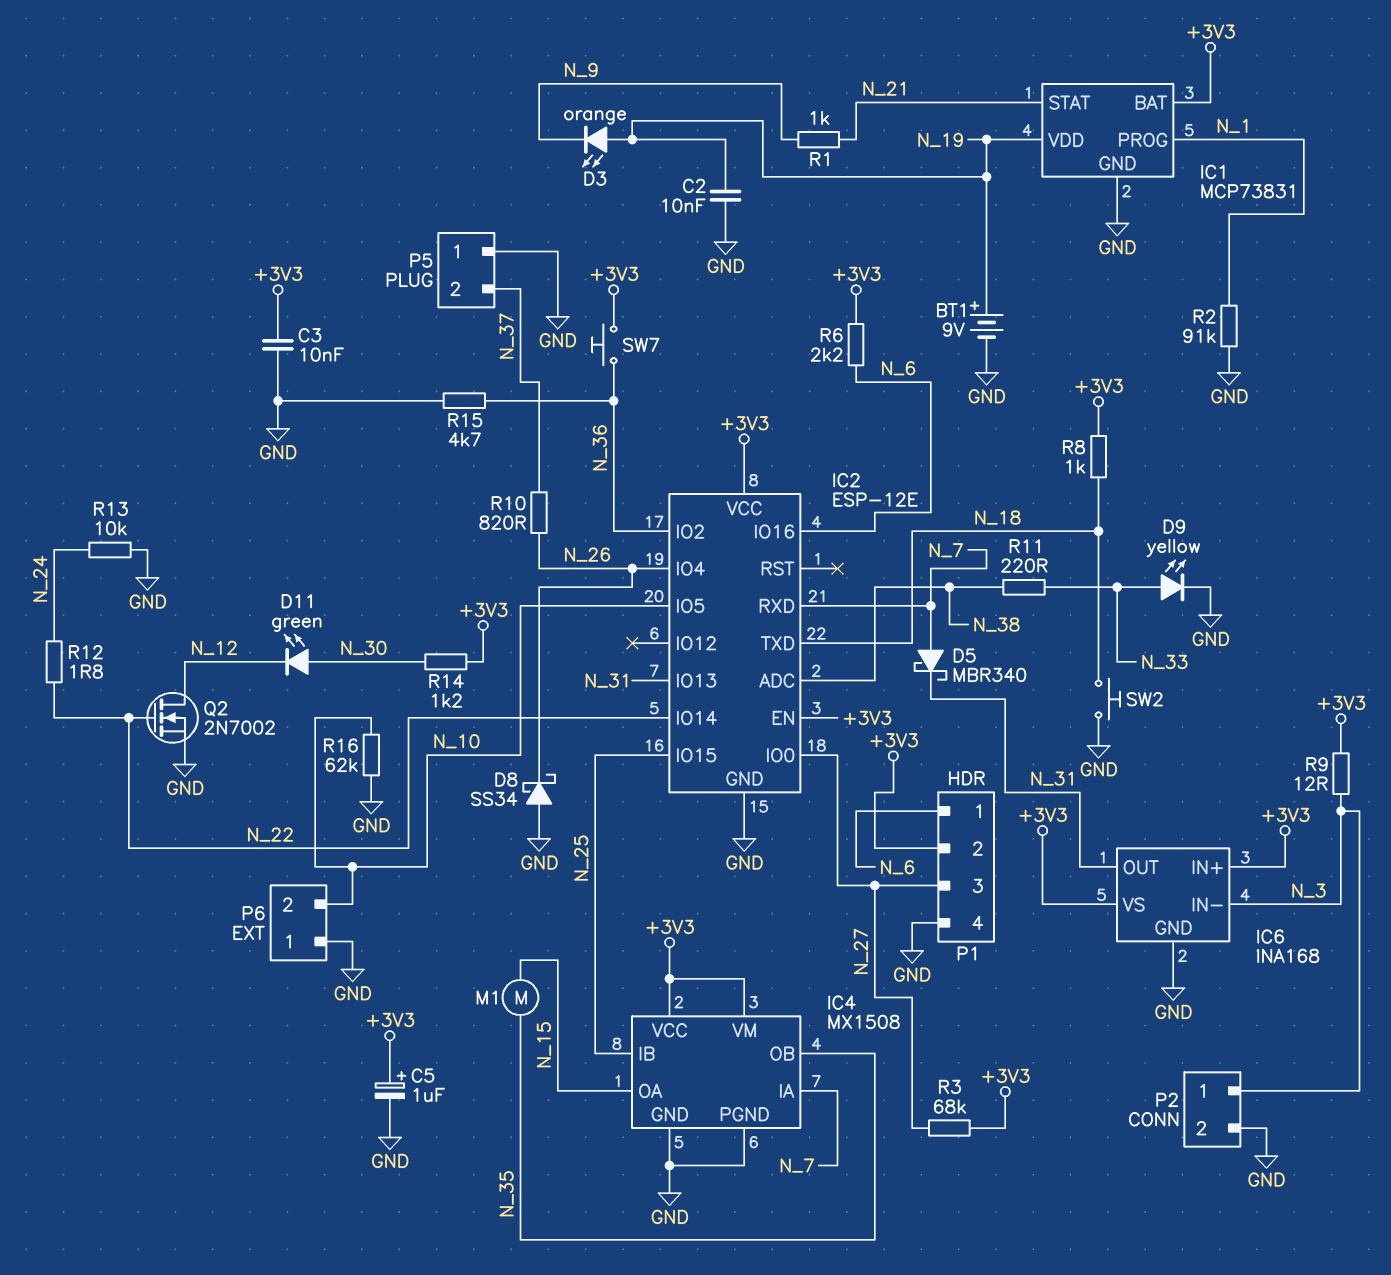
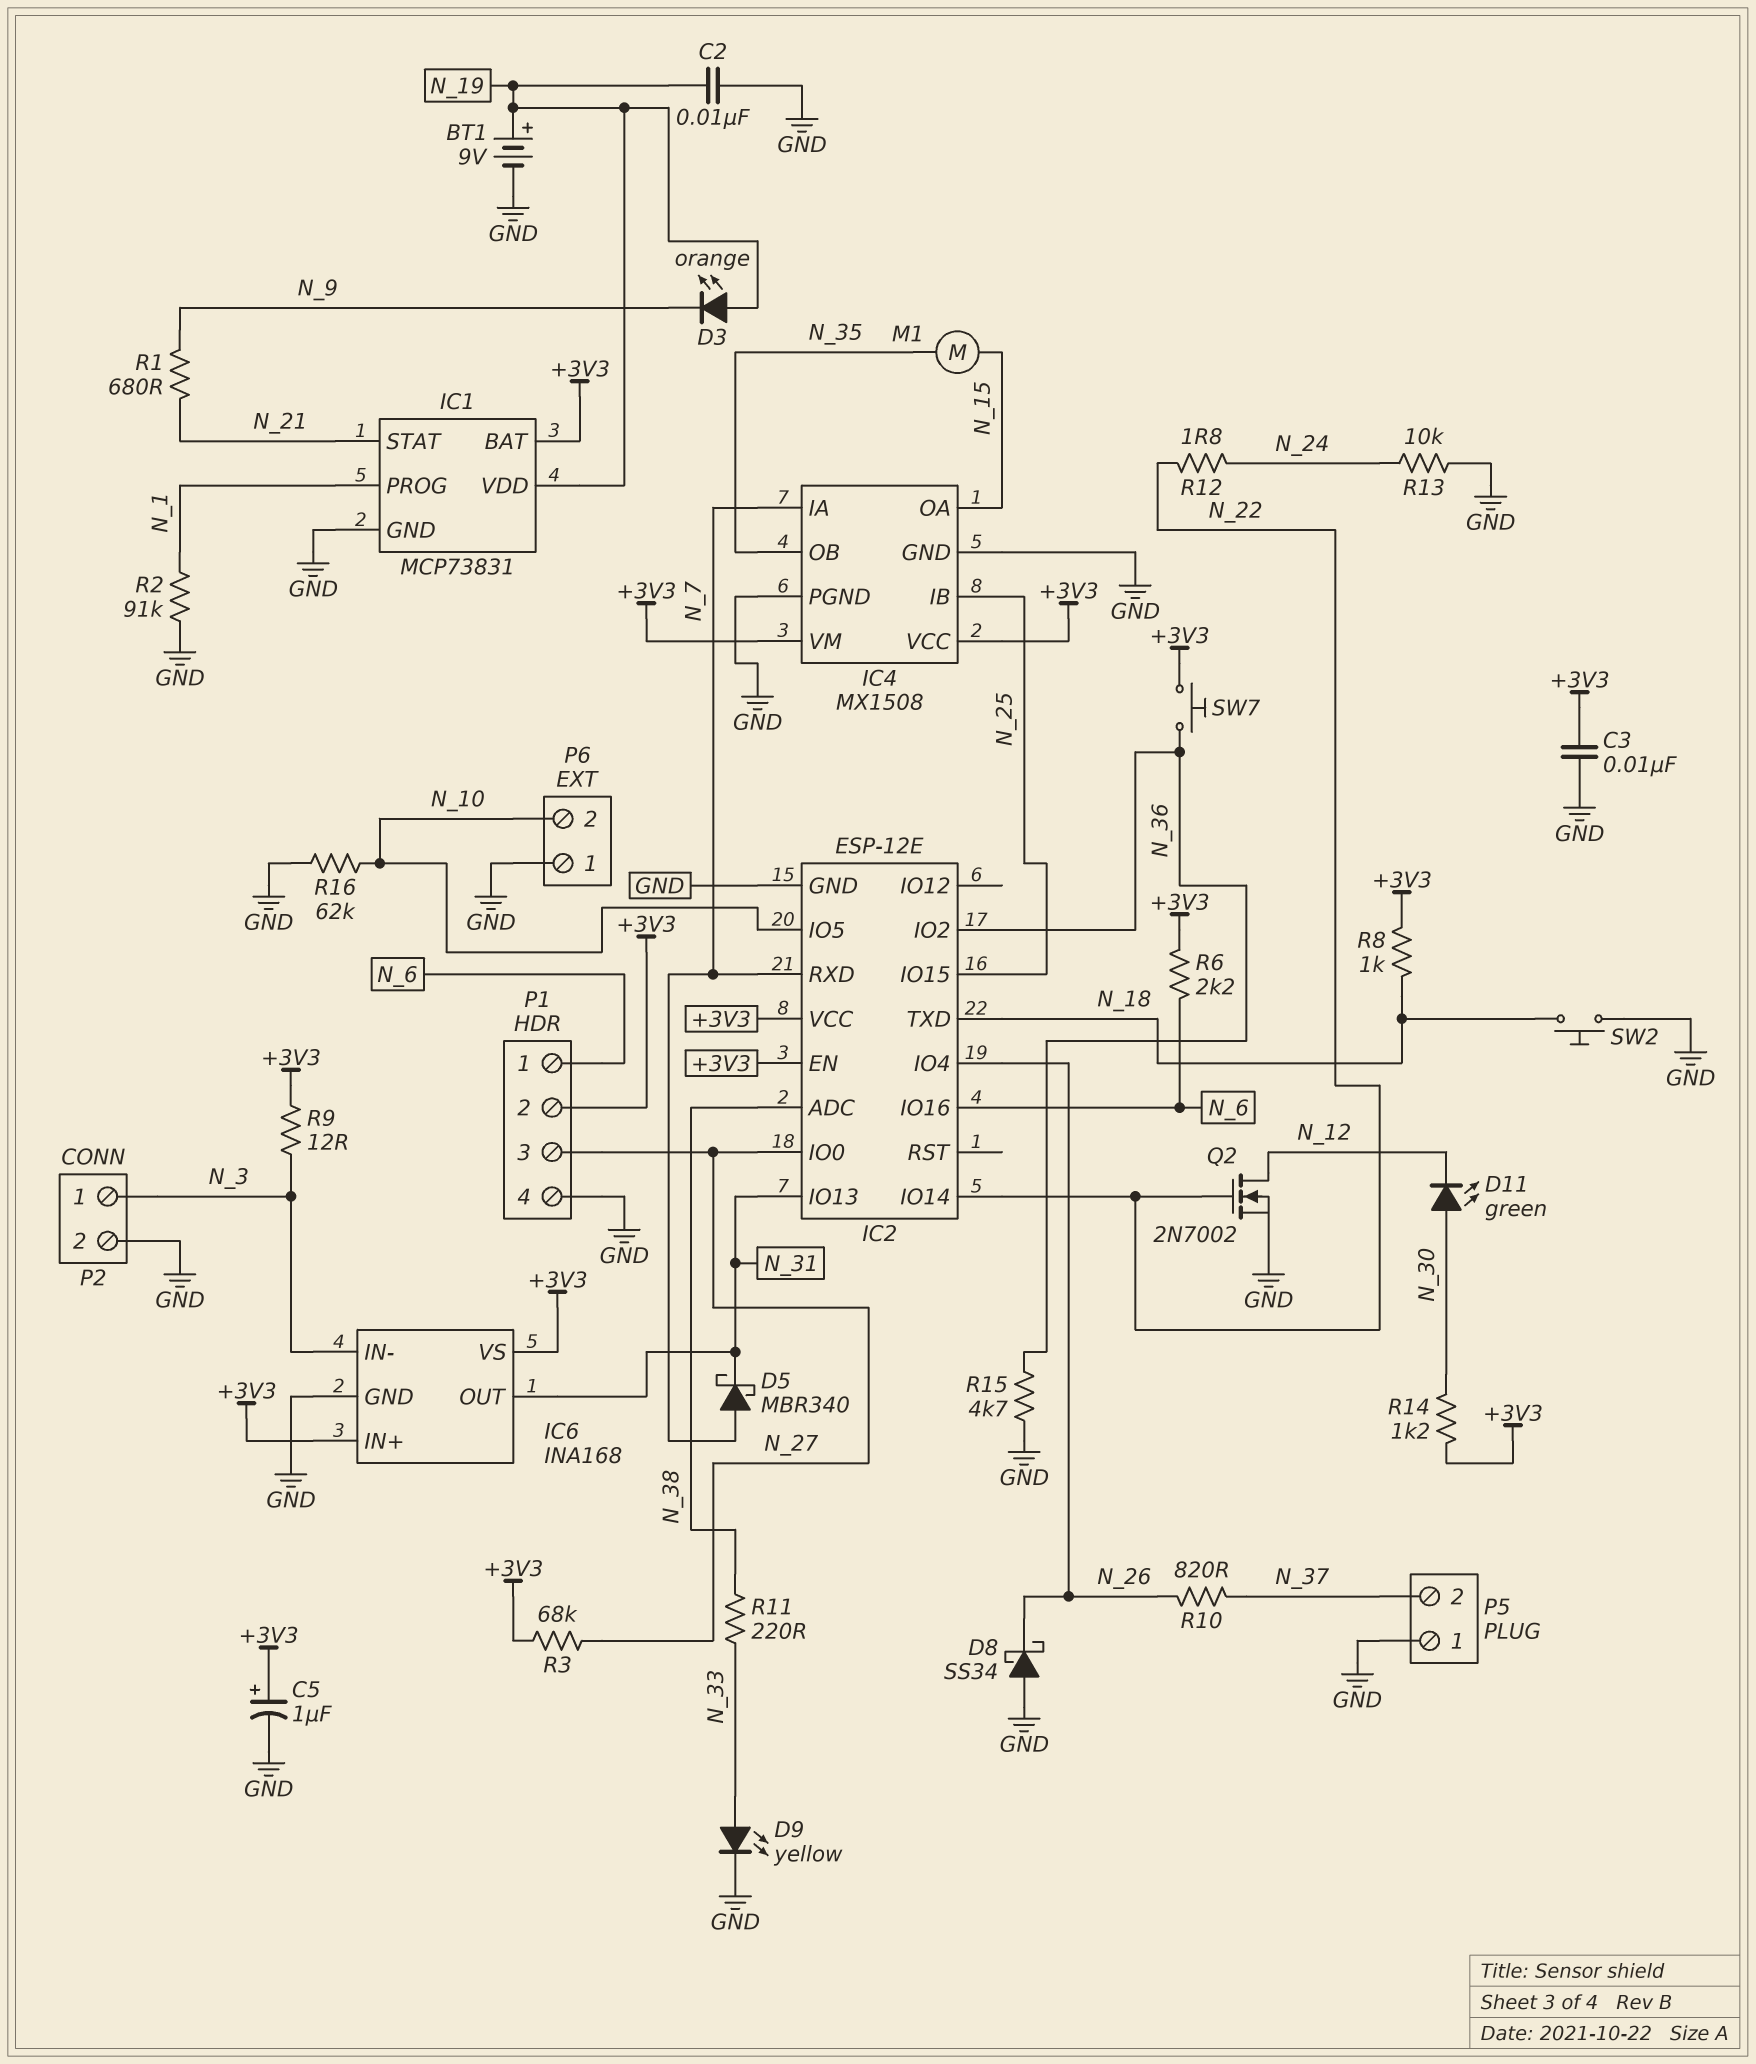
R1: 1k (N_9, N_21) -> 680 (N_9, N_21)

